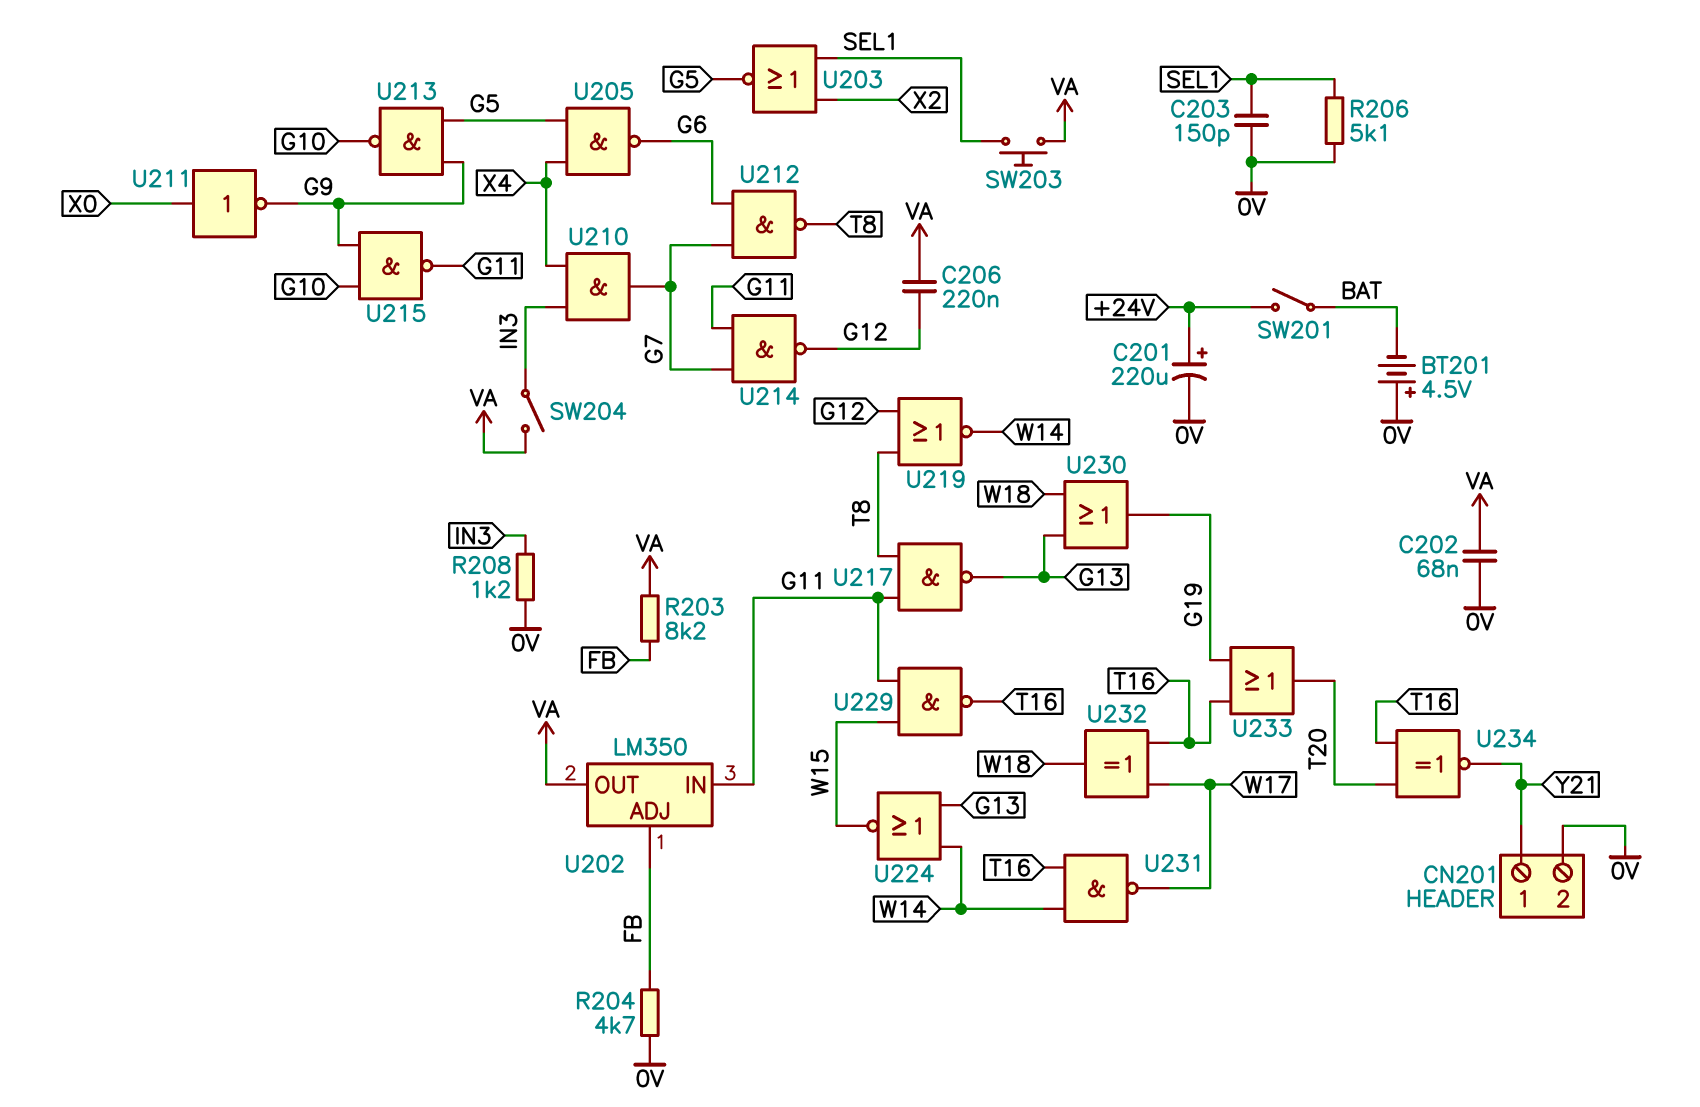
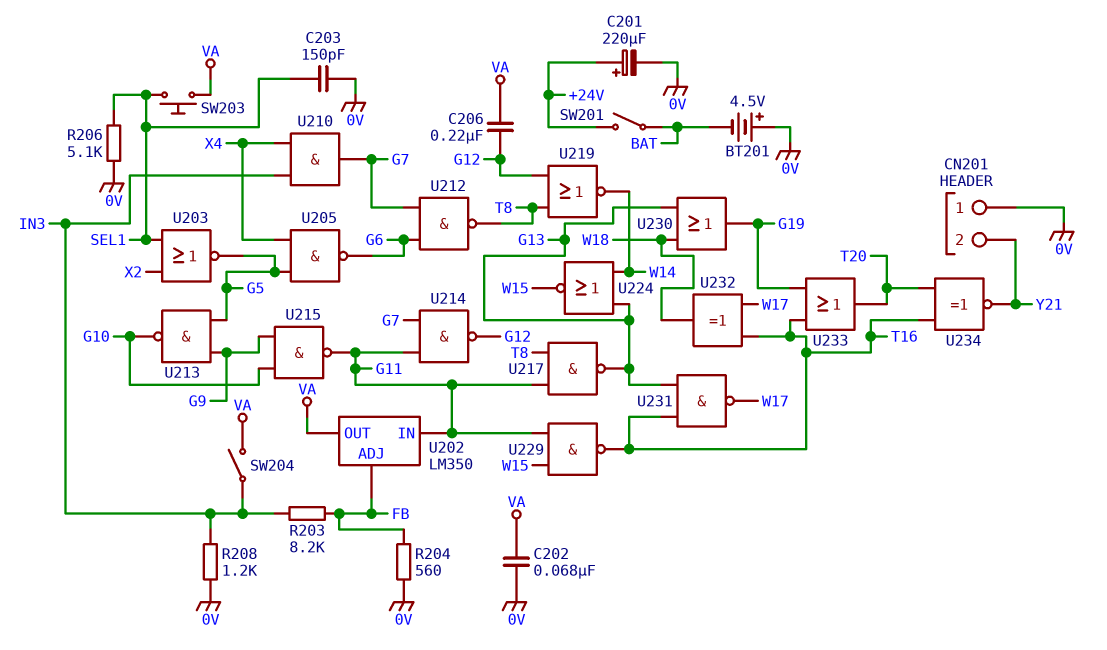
CN201 pin 1: Y21 -> 0V
CN201 pin 2: 0V -> Y21
R203: 8.2k (FB, VA) -> 8.2k (FB, IN3)
R204: 4.7k (0V, FB) -> 560 (0V, FB)
U211: NOT (in X0, out G9) -> none
U231: NAND (in T16, in W14, out W17) -> NAND (in G13, in T16, out W17)

